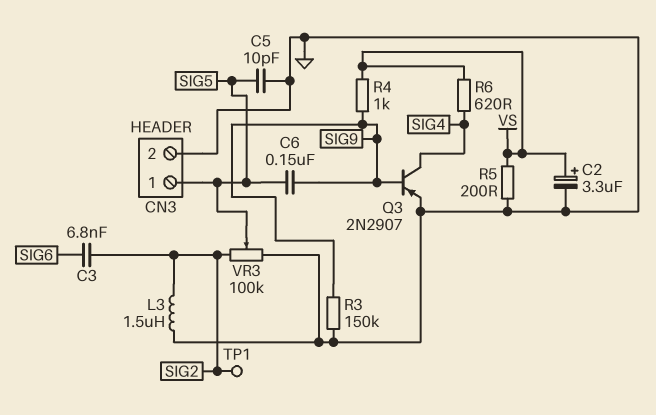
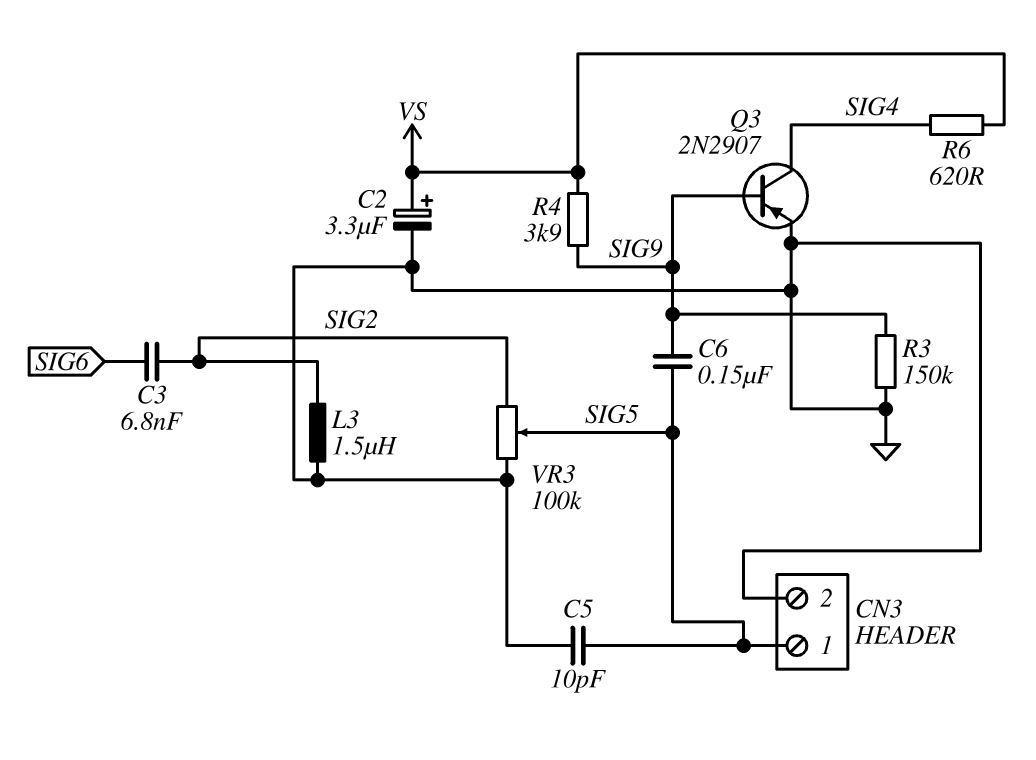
R4: 1k (SIG9, VS) -> 3.9k (SIG9, VS)
R5: 200 (GND, VS) -> none
TP1: test point (SIG2) -> none

